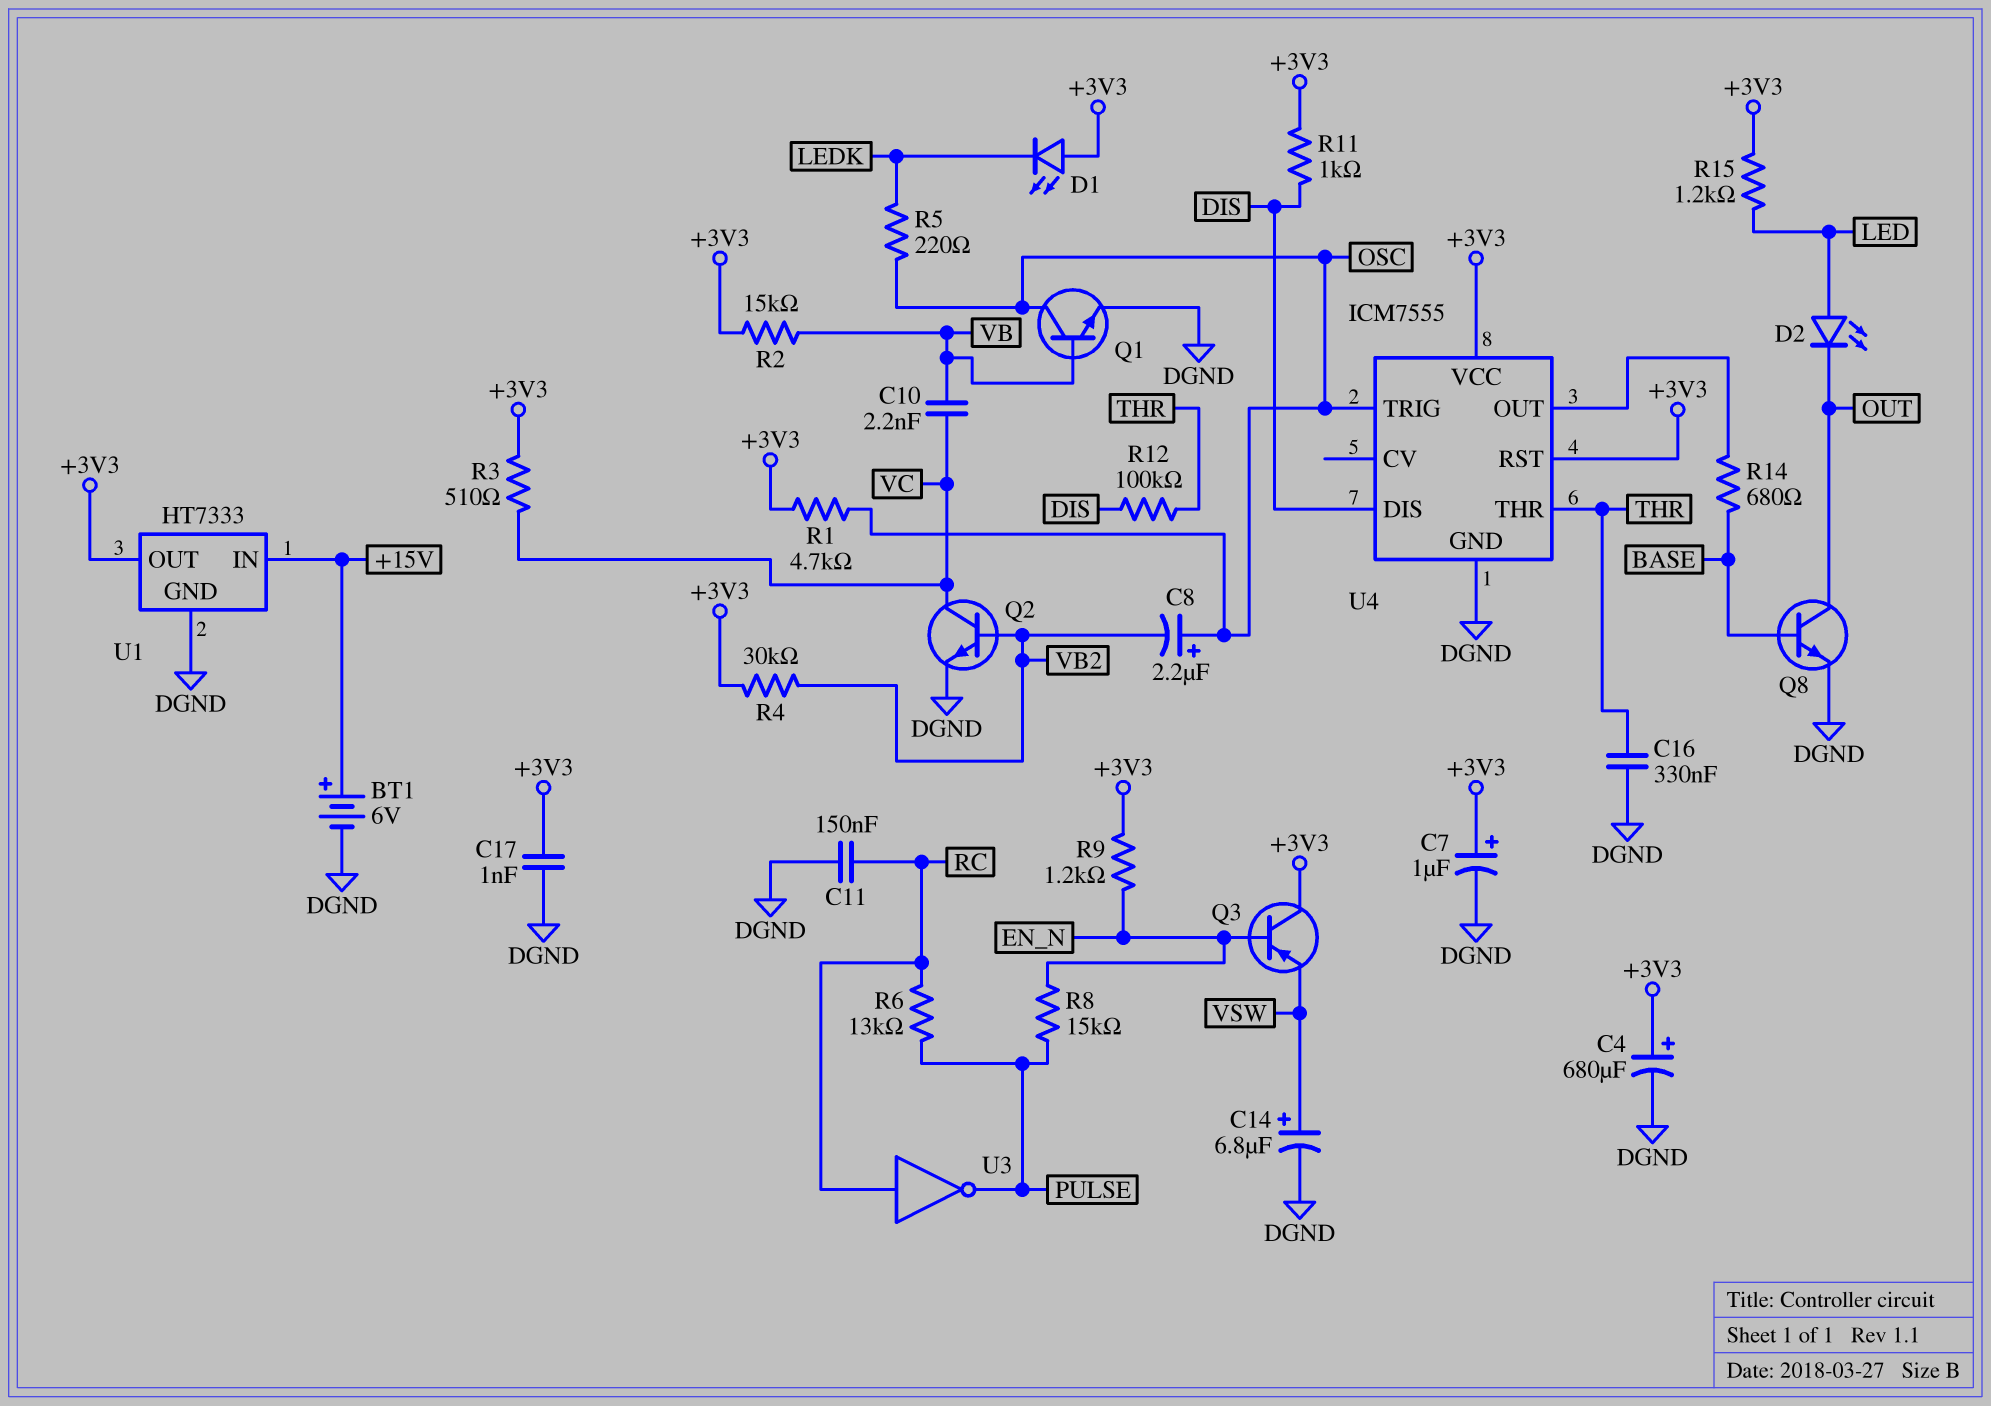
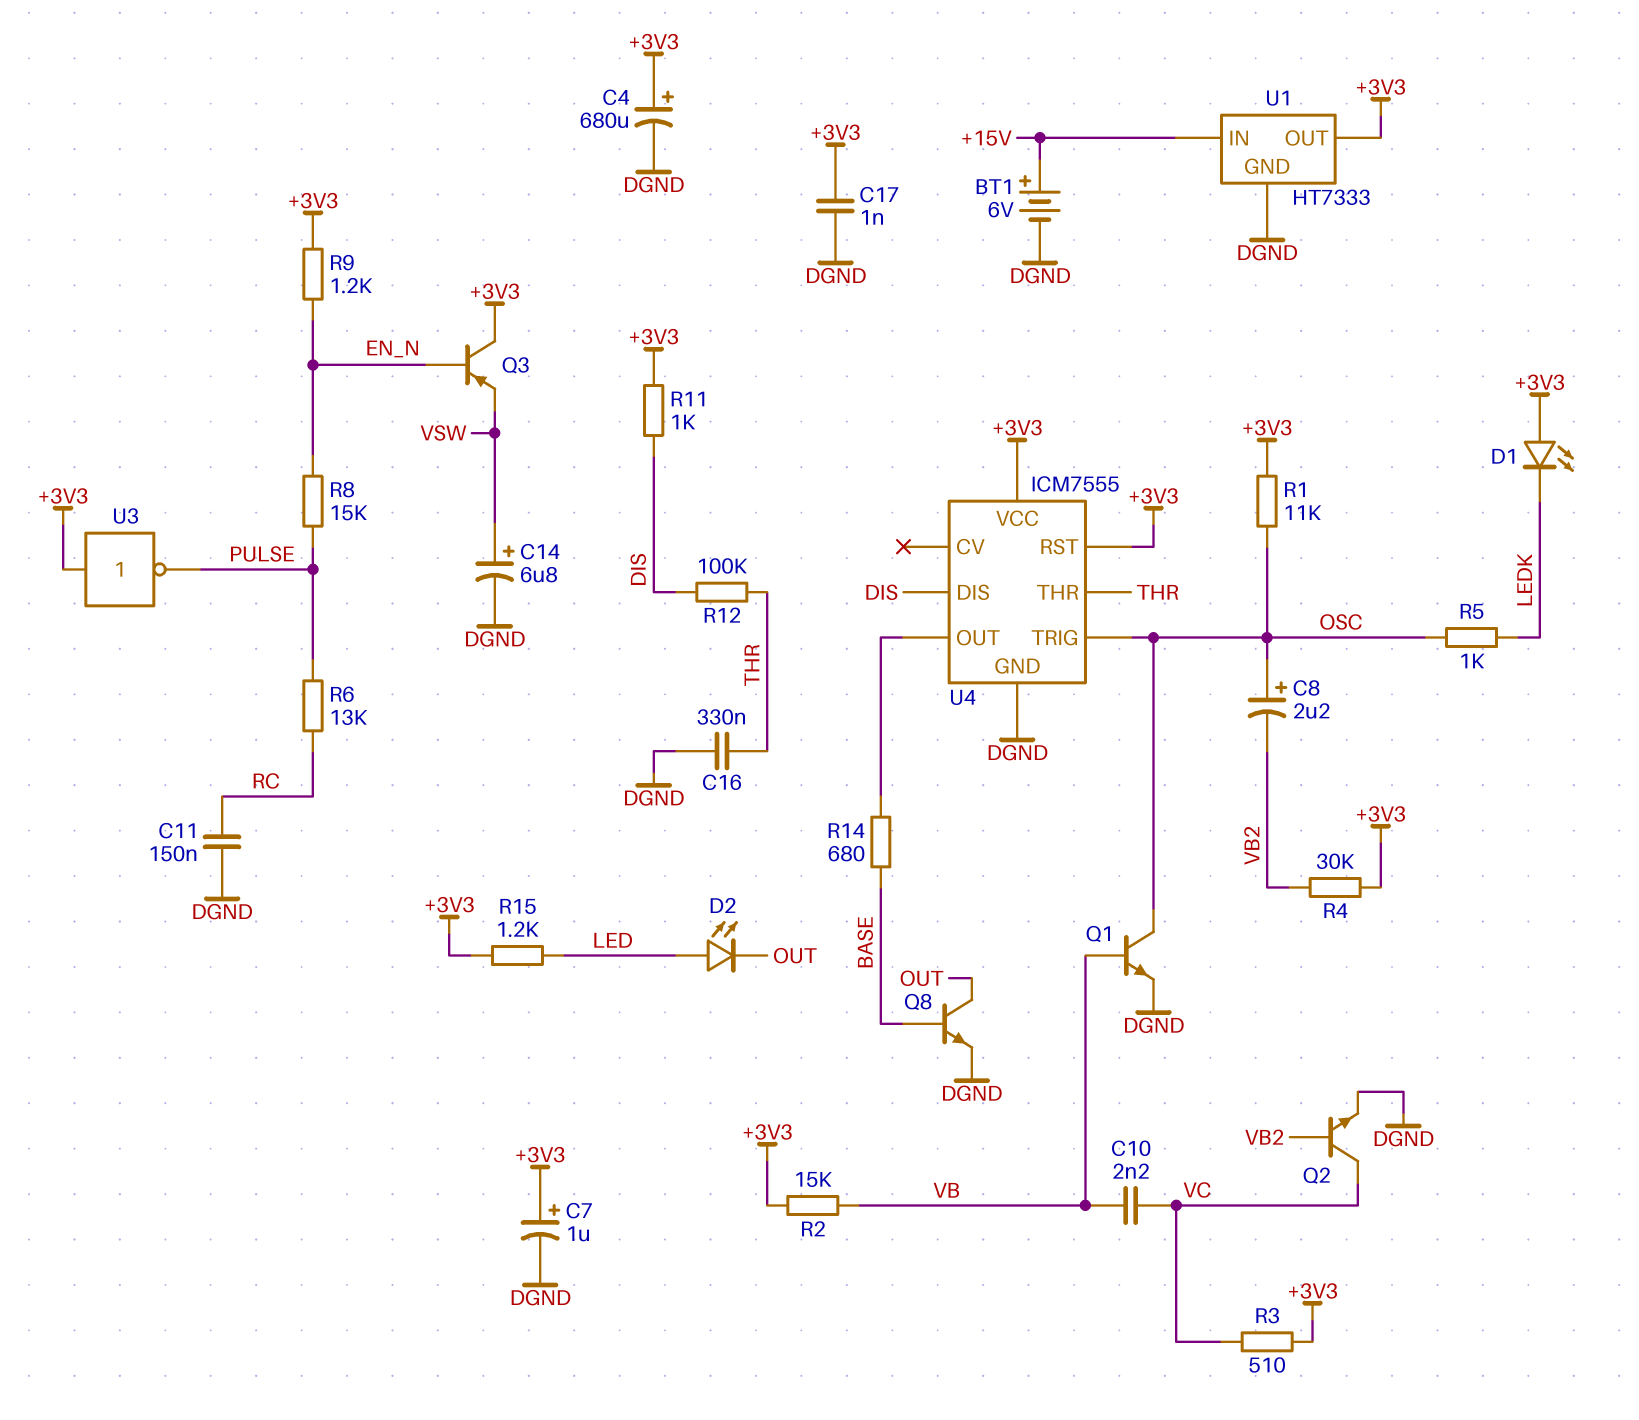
R1: 4.7k (+3V3, OSC) -> 11k (+3V3, OSC)
R5: 220 (LEDK, OSC) -> 1k (LEDK, OSC)
U3: NOT (in RC, out PULSE) -> NOT (in +3V3, out PULSE)

